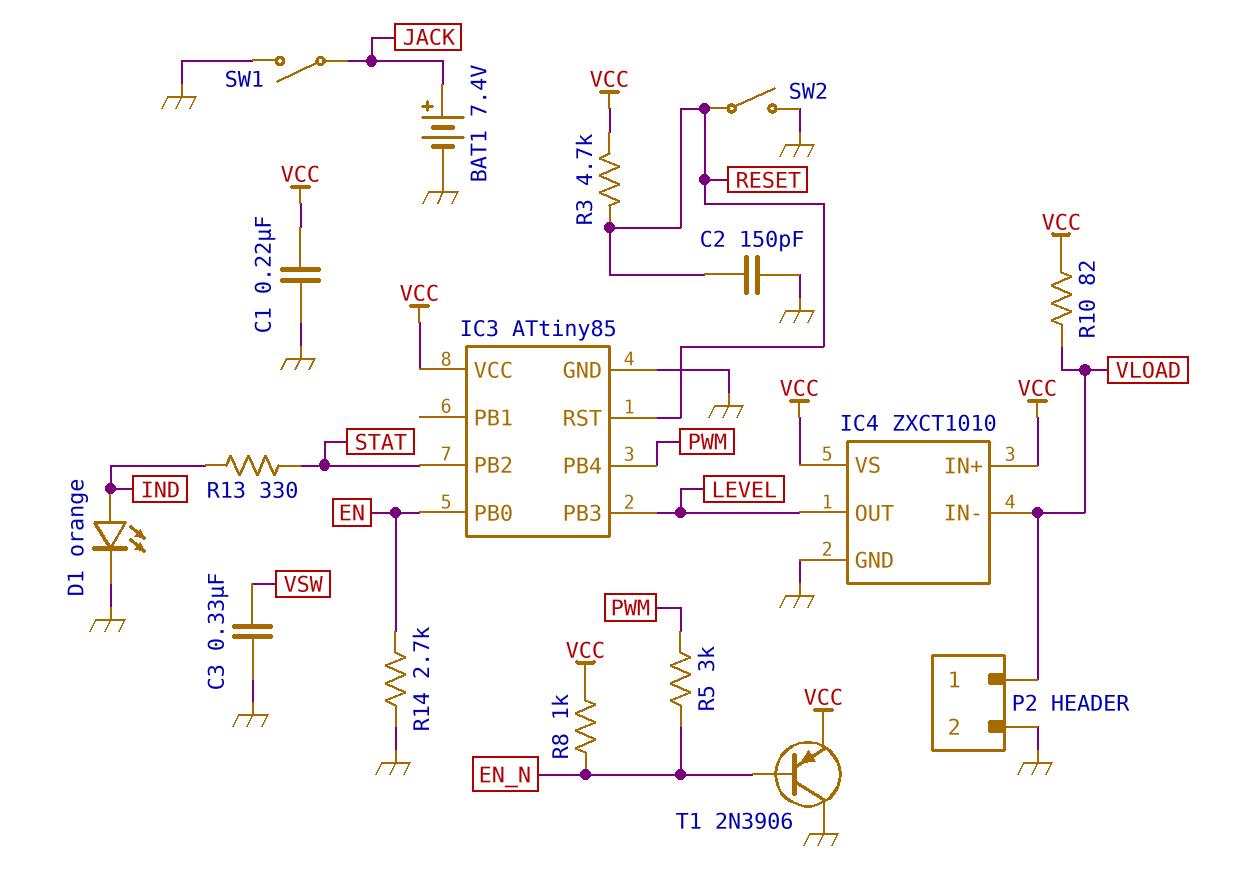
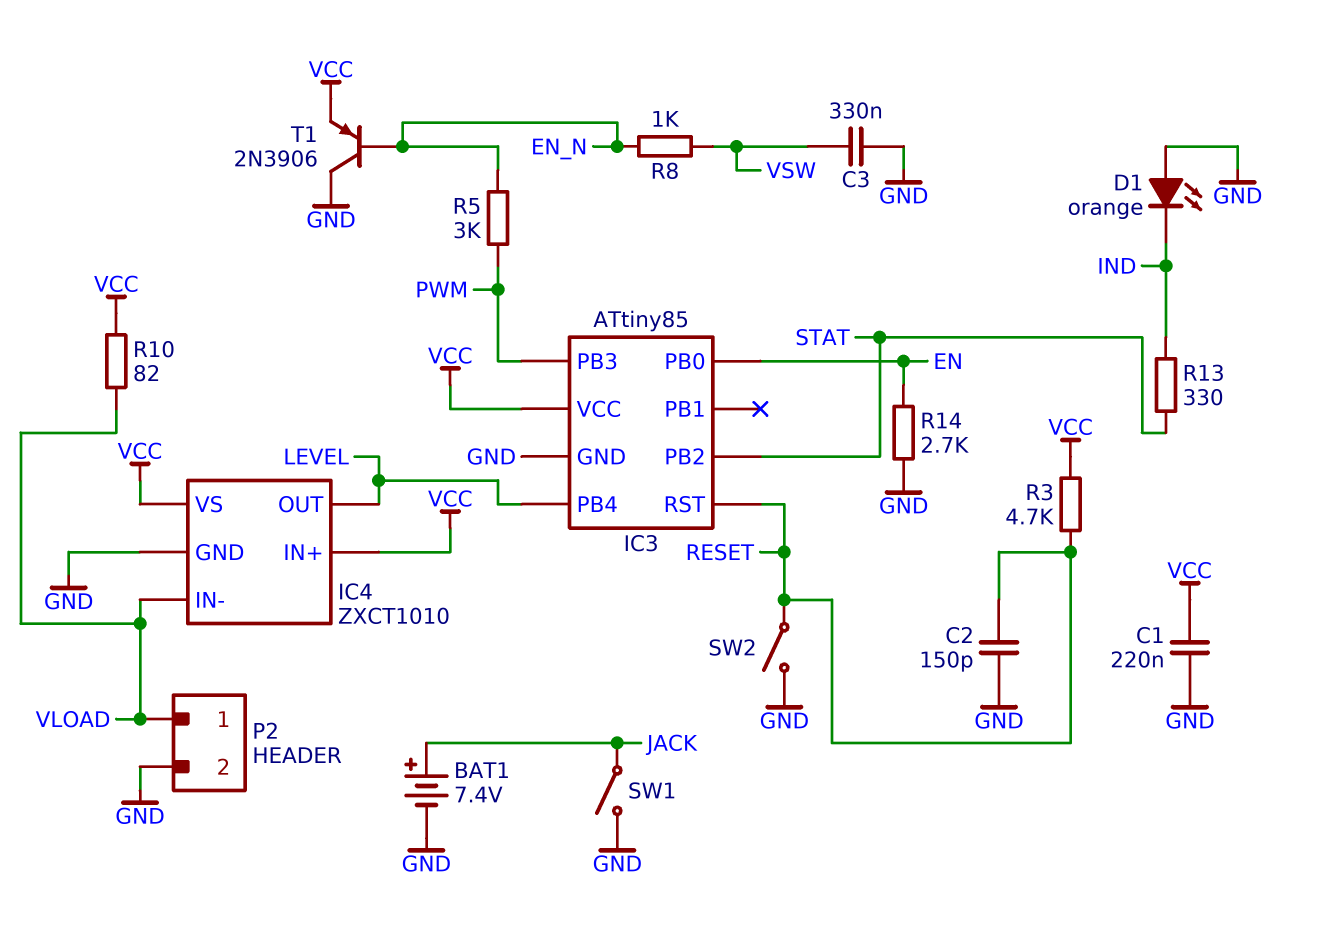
D1: LED orange (A IND, K GND) -> LED orange (A GND, K IND)
IC3 pin PB3: LEVEL -> PWM
IC3 pin PB4: PWM -> LEVEL
R8: 1k (EN_N, VCC) -> 1k (EN_N, VSW)

